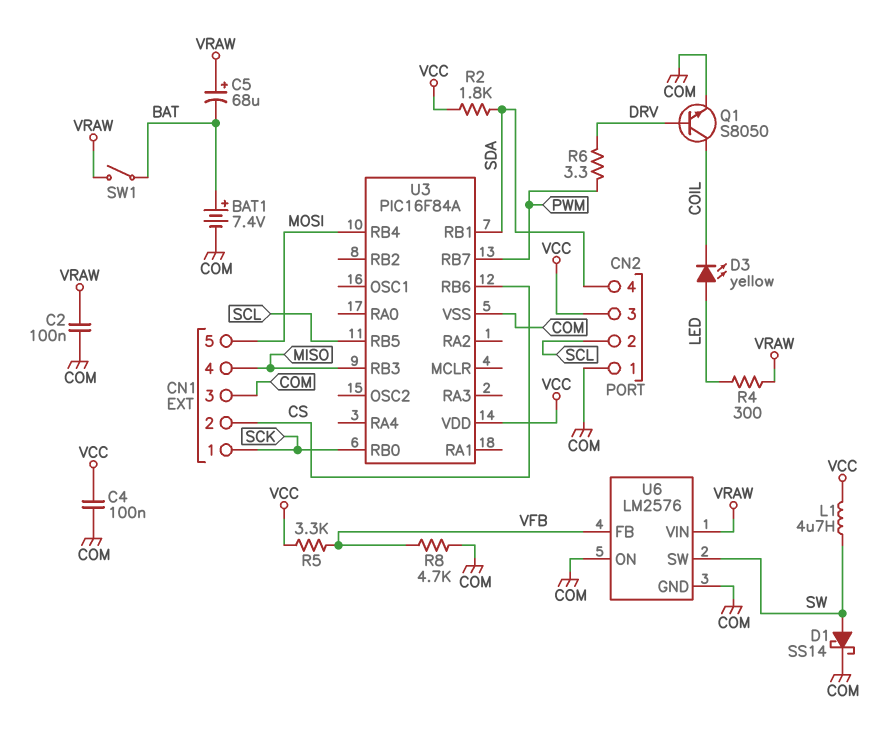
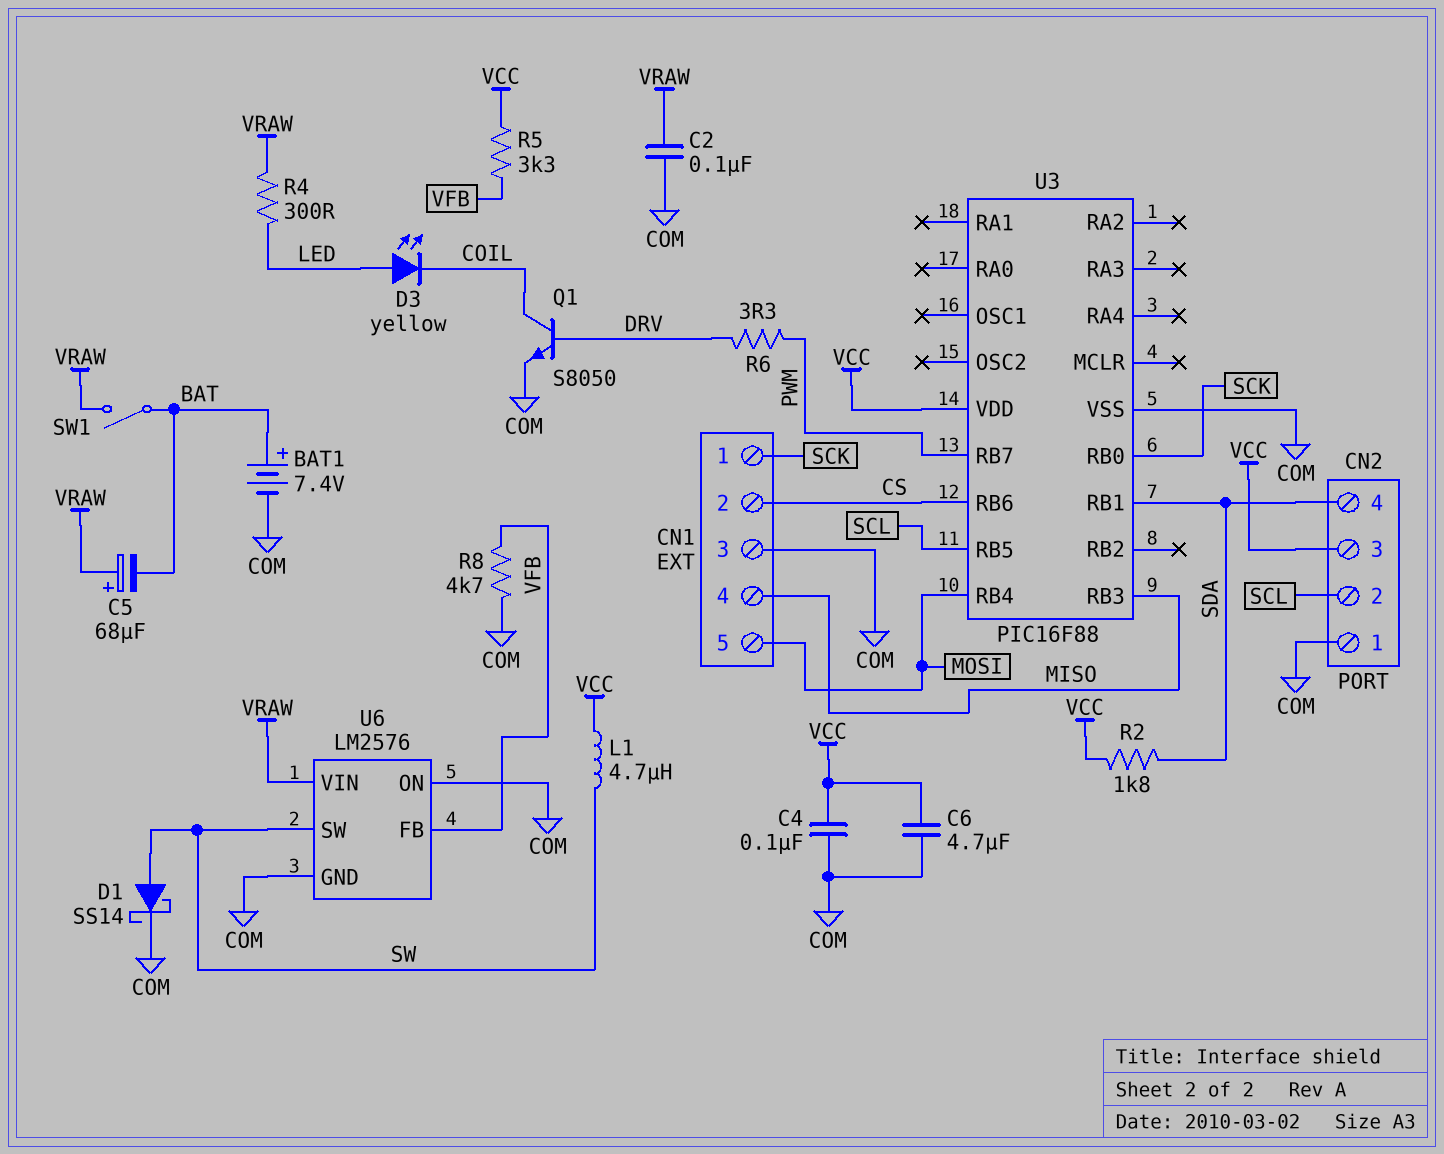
C6: none -> 4.7uF (COM, VCC)
U3: PIC16F84A -> PIC16F88

